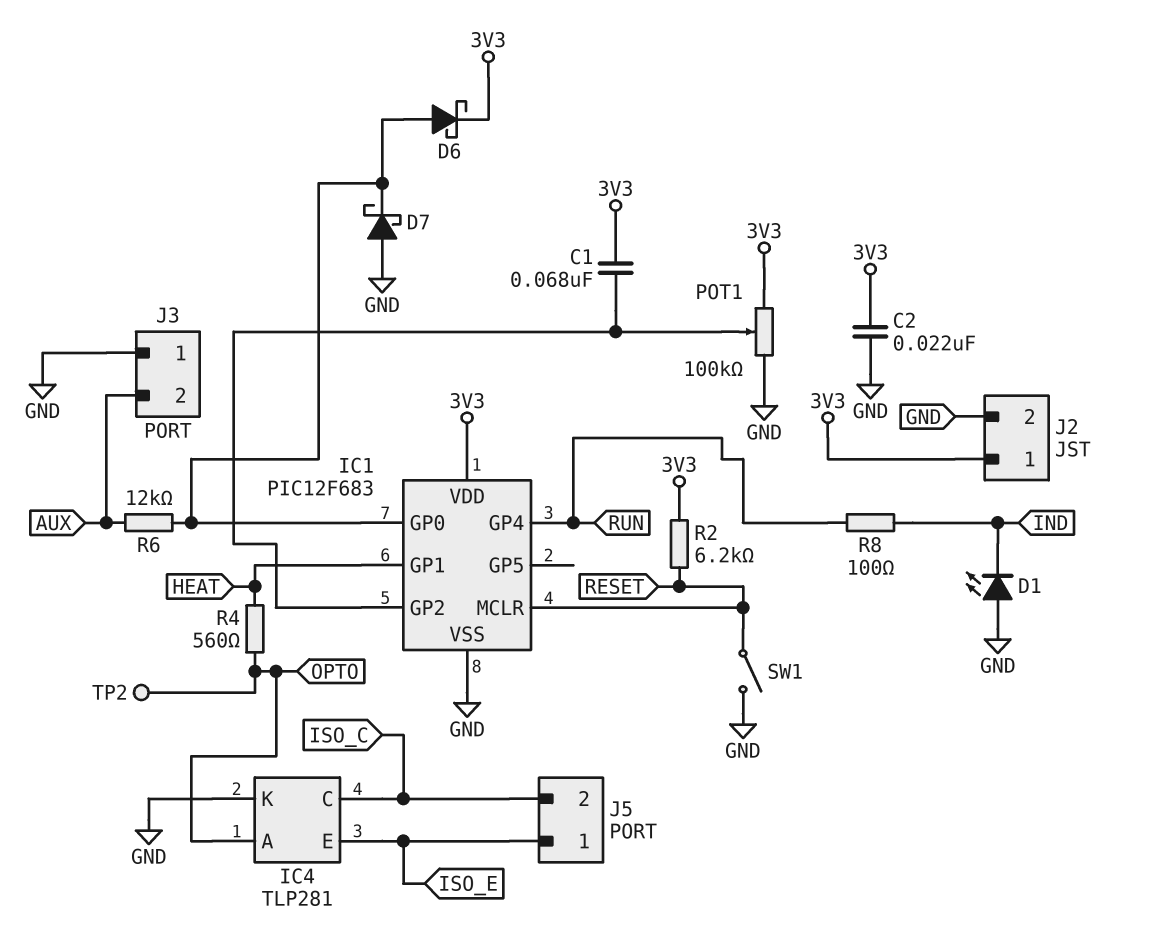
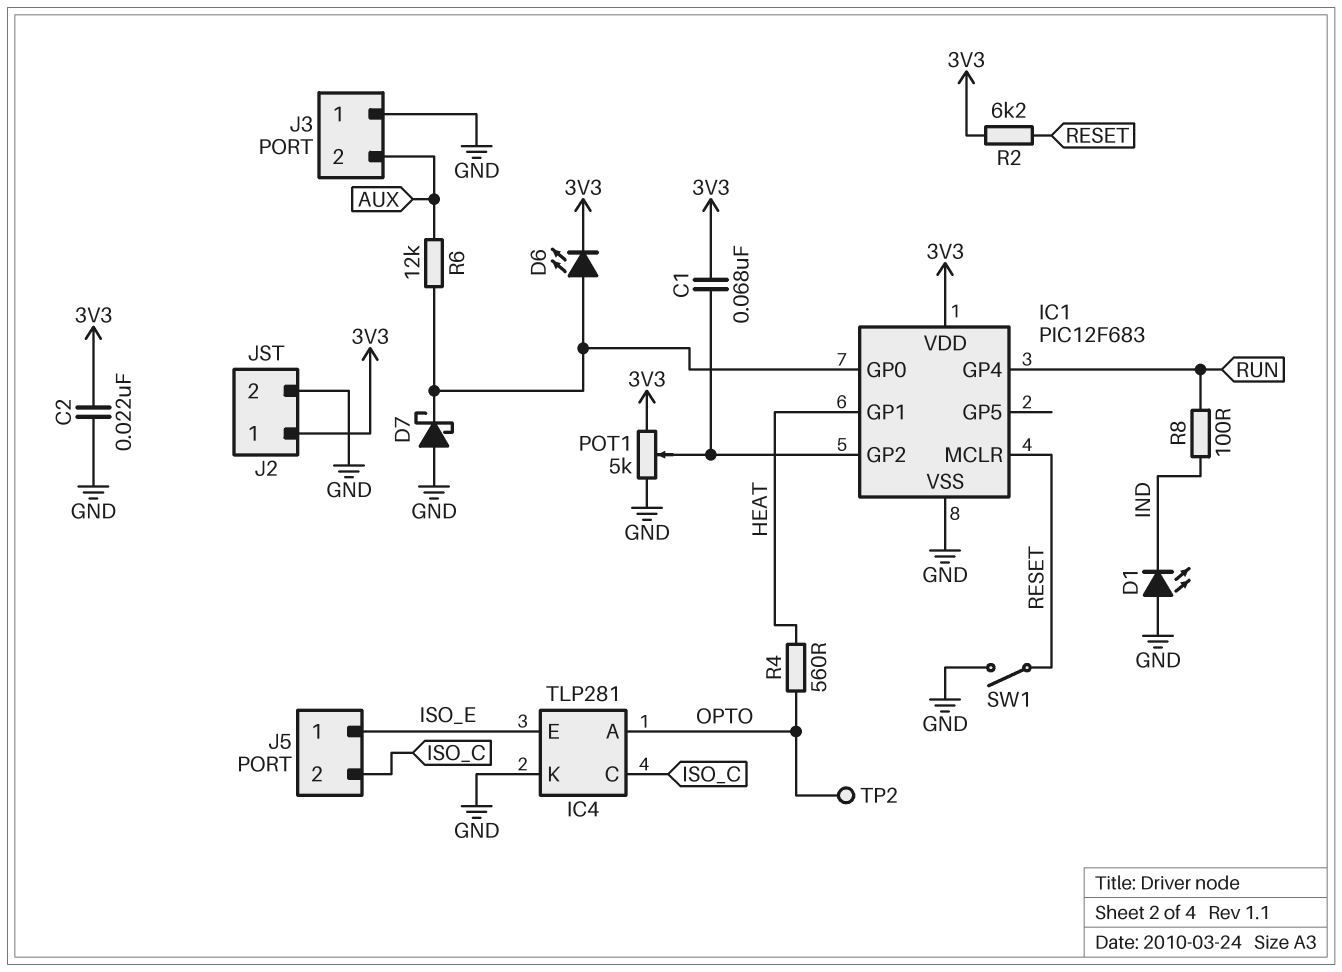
D6: schottky (A IC1/GP0, K 3V3) -> LED (A IC1/GP0, K 3V3)
POT1: 100k (3V3, GND, wiper IC1/GP2) -> 5k (3V3, GND, wiper IC1/GP2)

